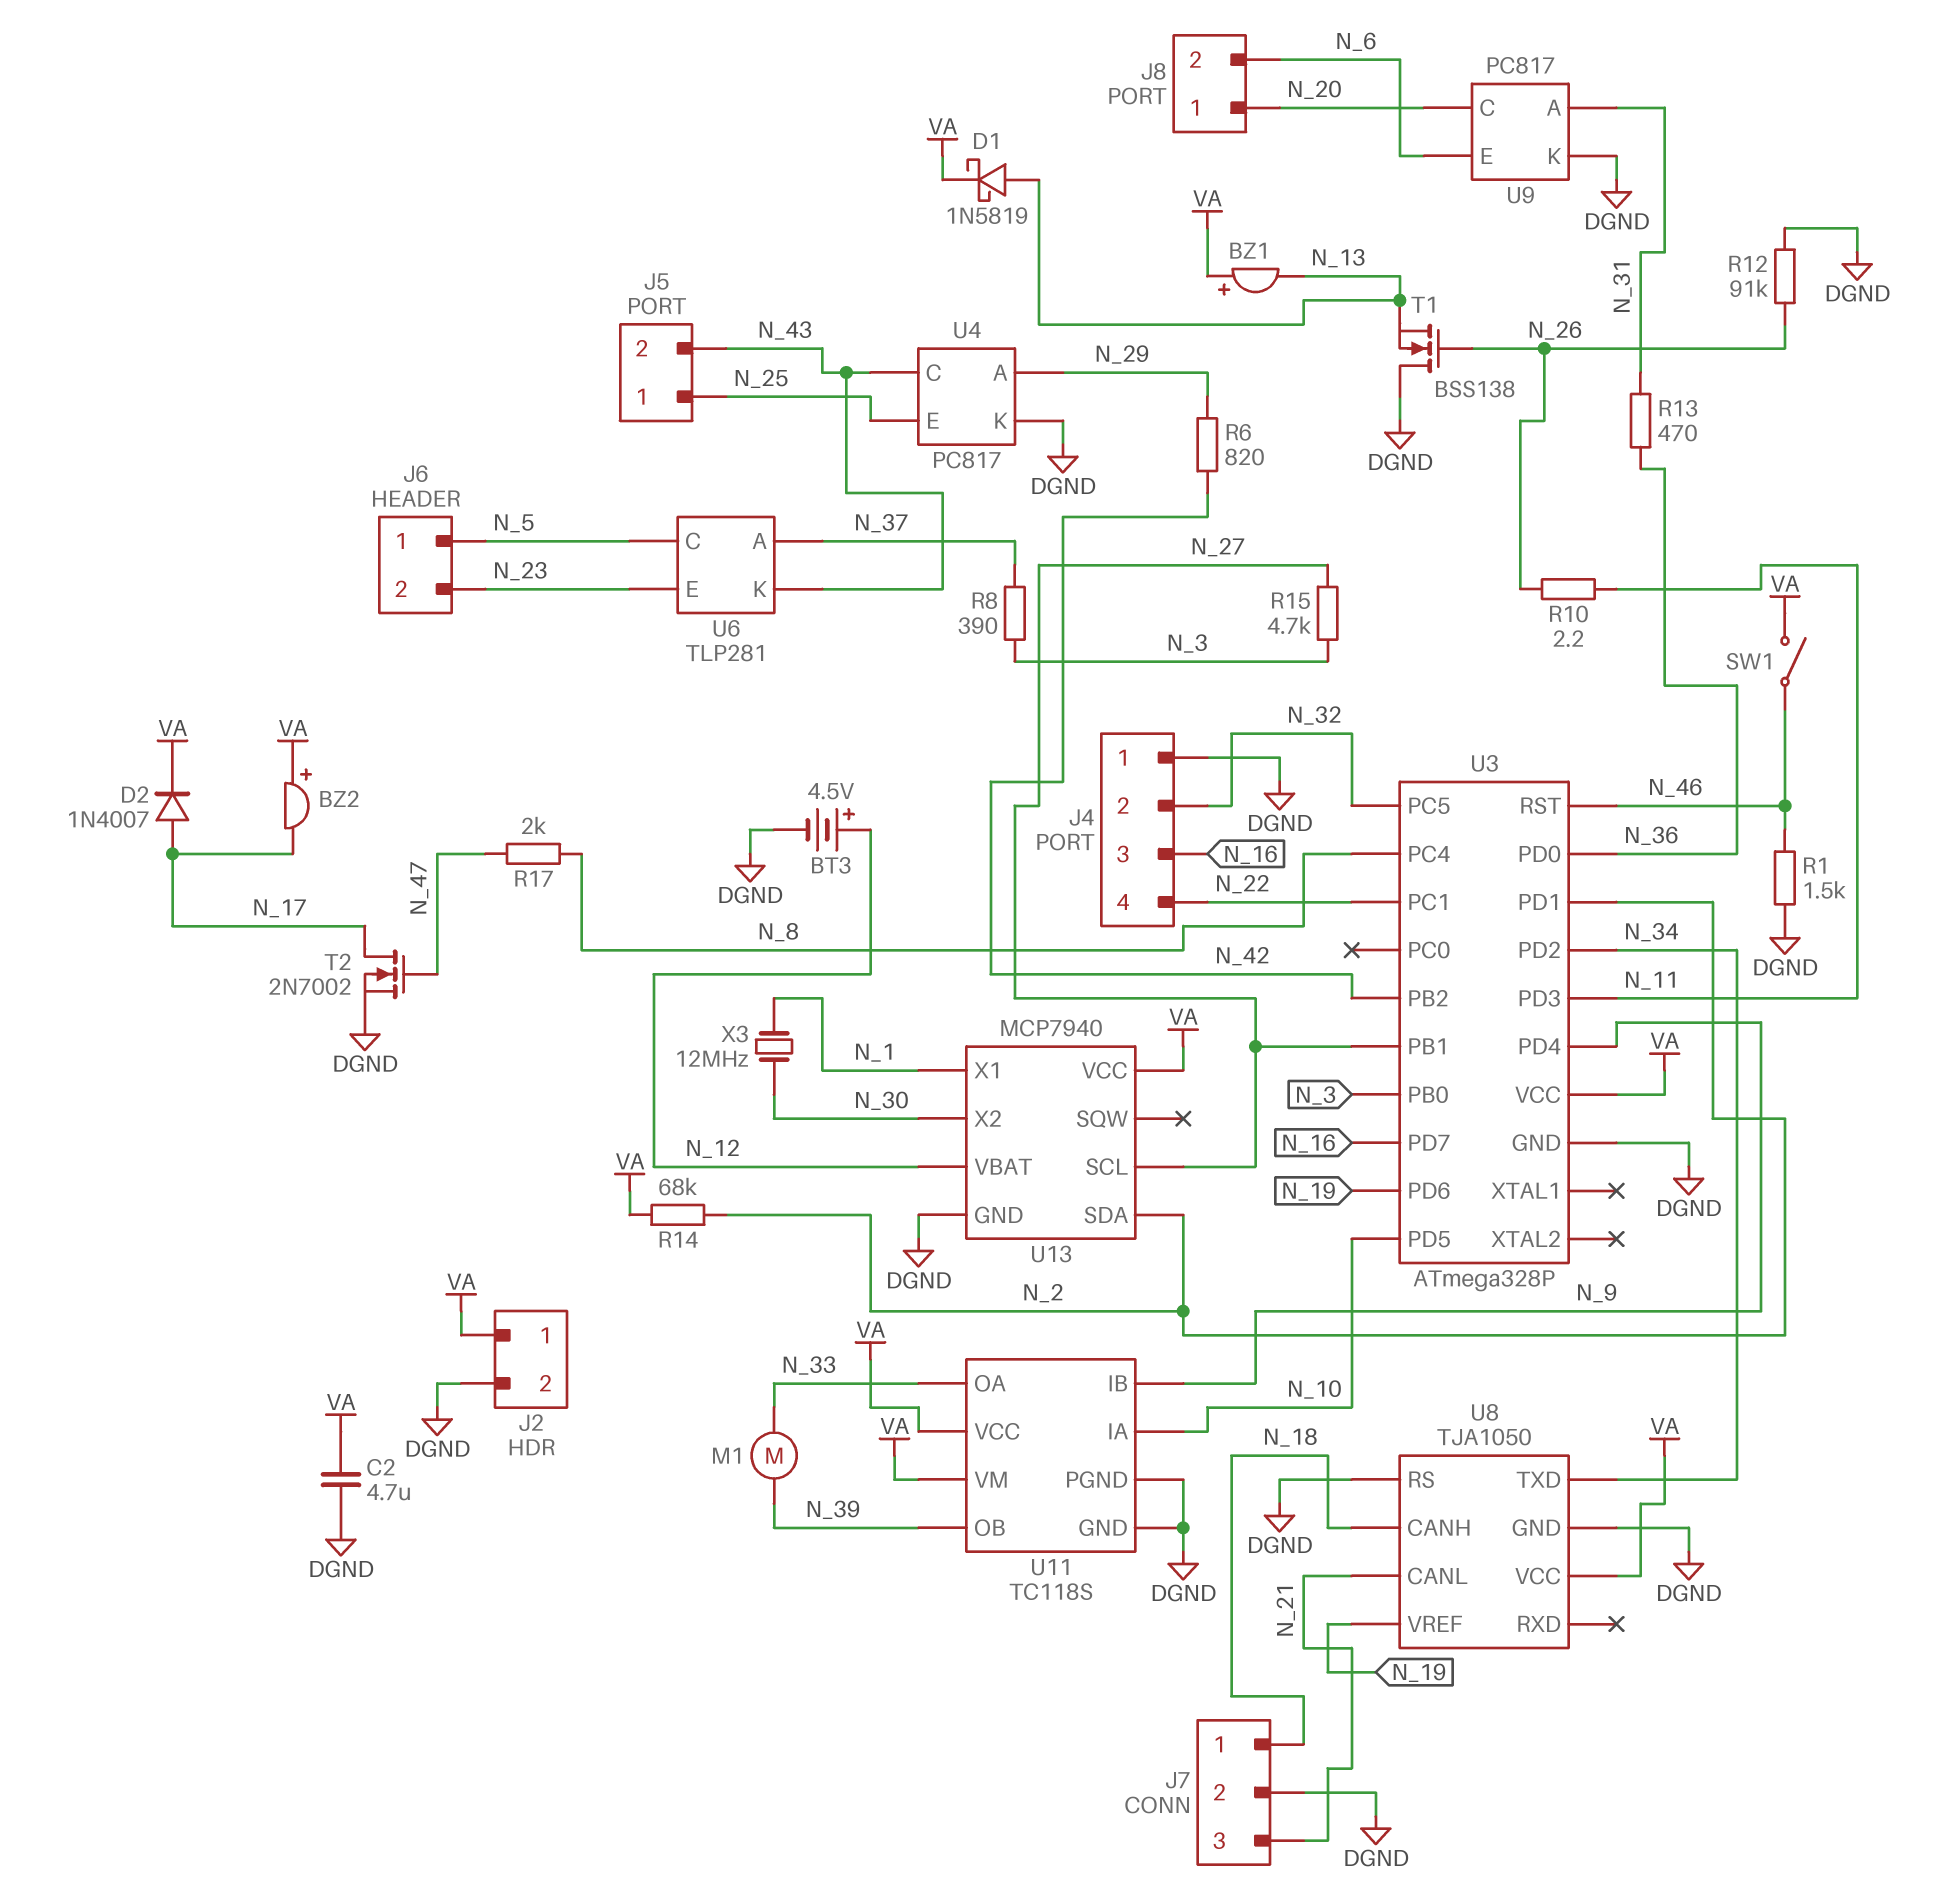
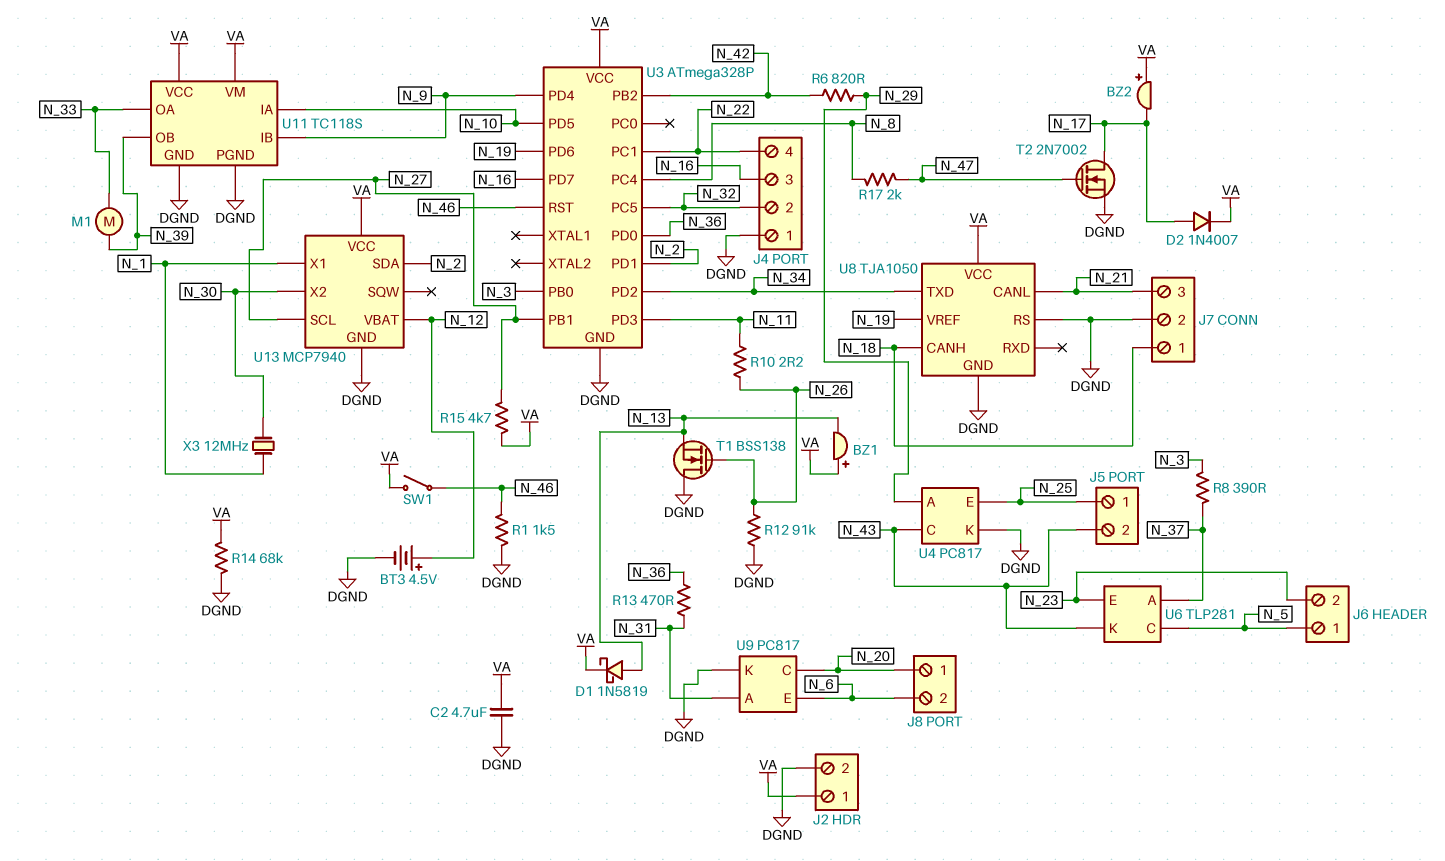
R14: 68k (N_2, VA) -> 68k (DGND, VA)
R15: 4.7k (N_3, N_27) -> 4.7k (N_27, VA)

